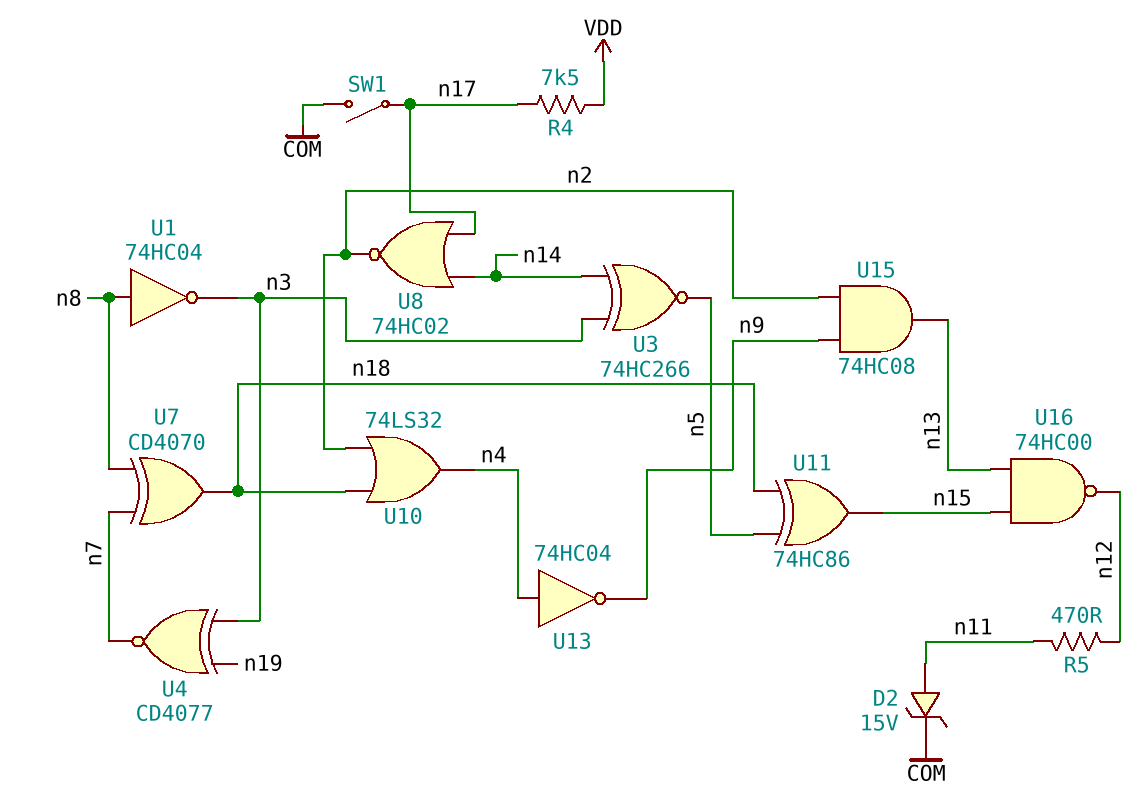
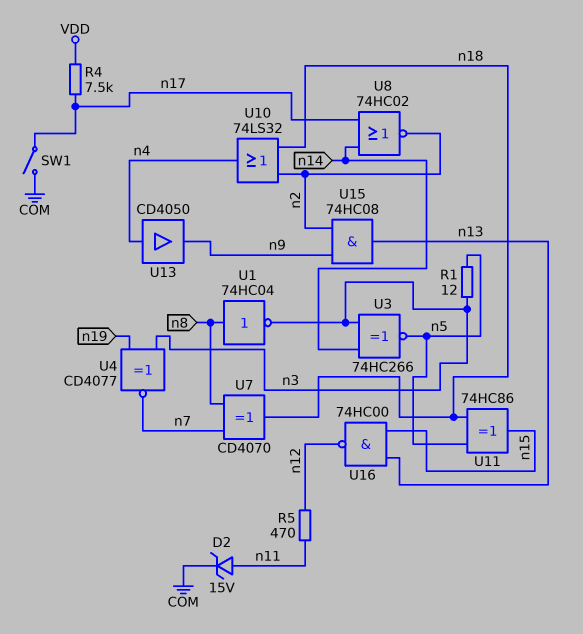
R1: none -> 12 (n3, n5)
U13: NOT 74HC04 (in n4, out n9) -> buffer CD4050 (in n4, out n9)

